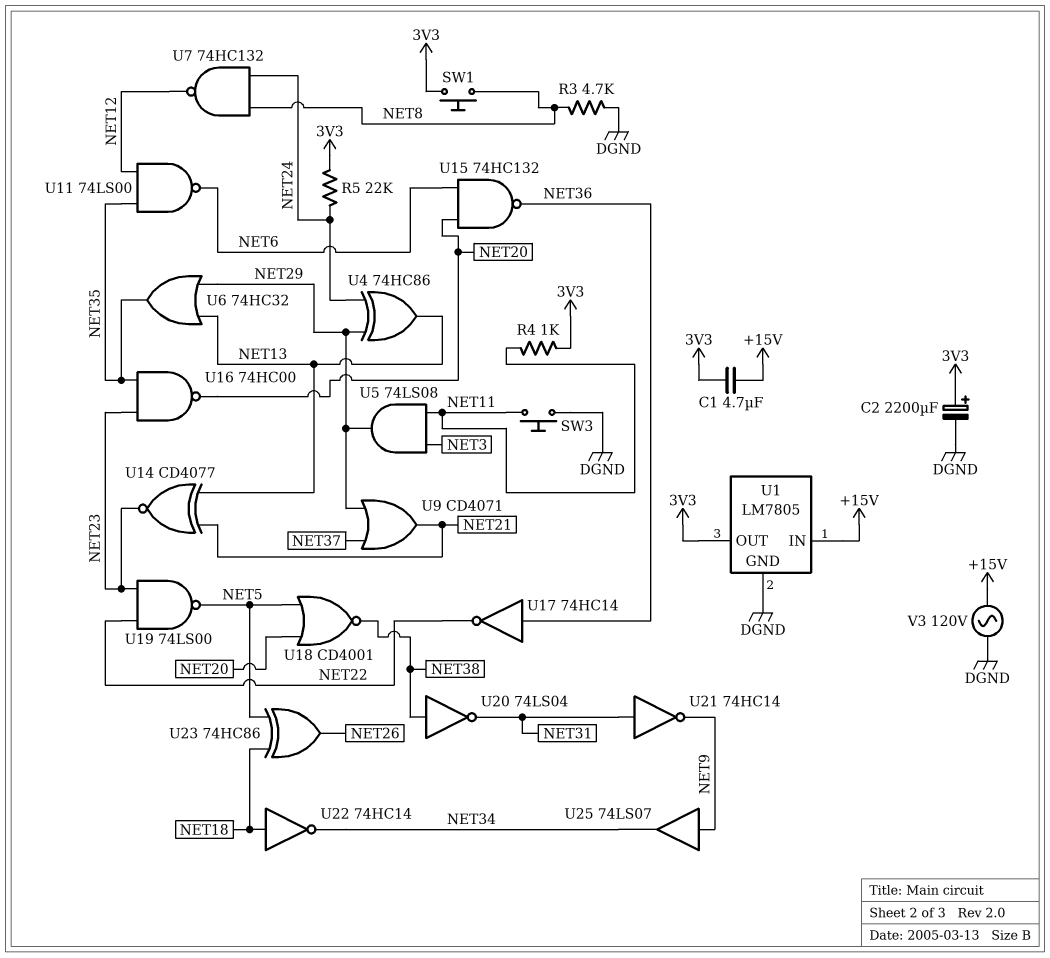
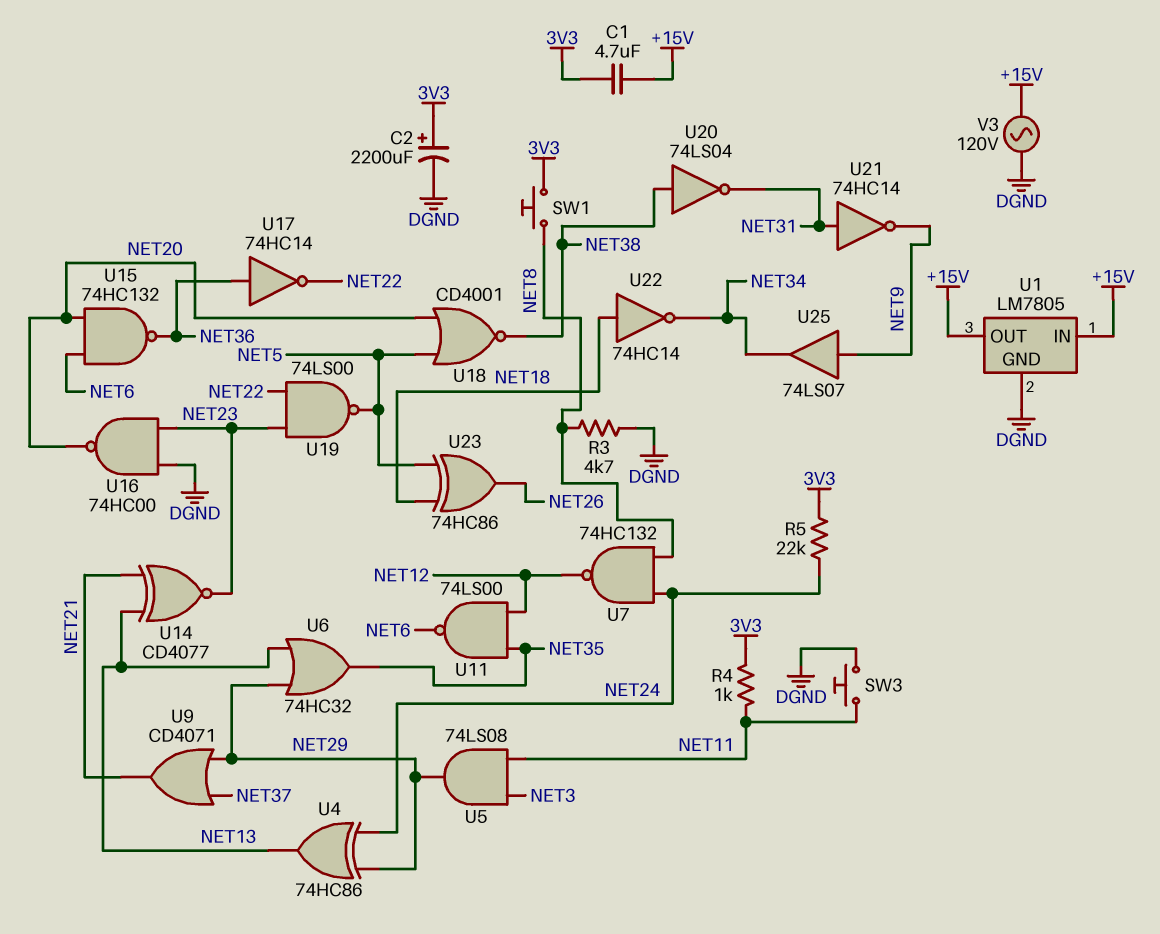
U1 pin OUT: 3V3 -> +15V
U16: NAND 74HC00 (in NET23, in NET35, out NET20) -> NAND 74HC00 (in DGND, in NET23, out NET20)

